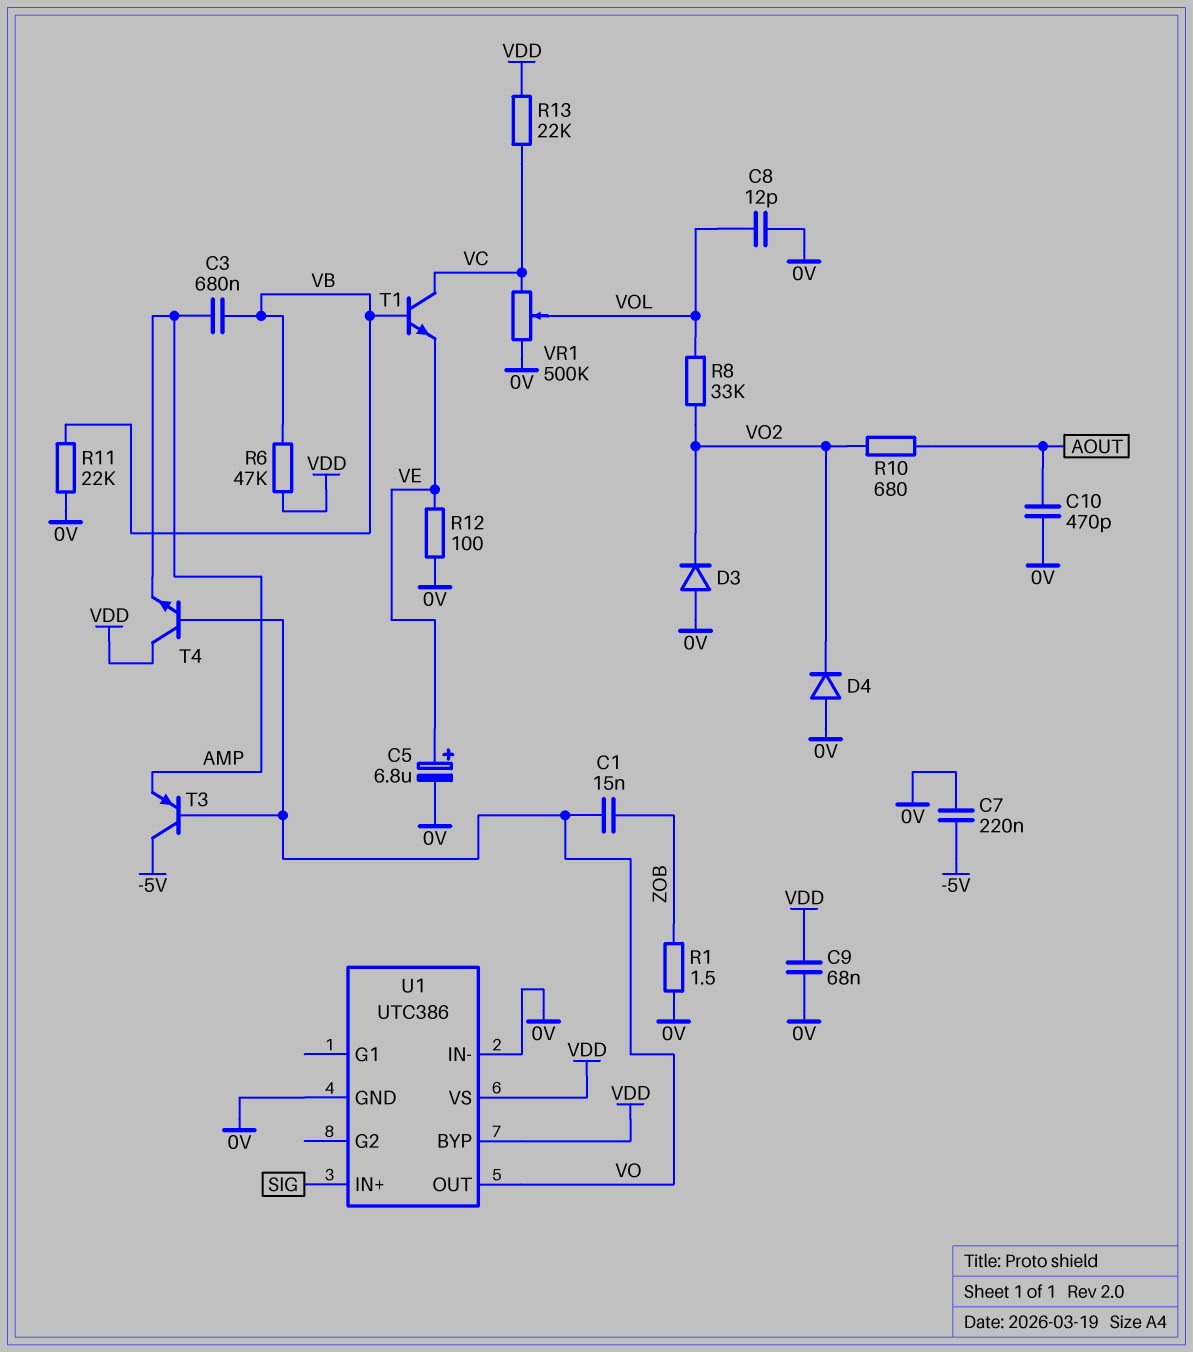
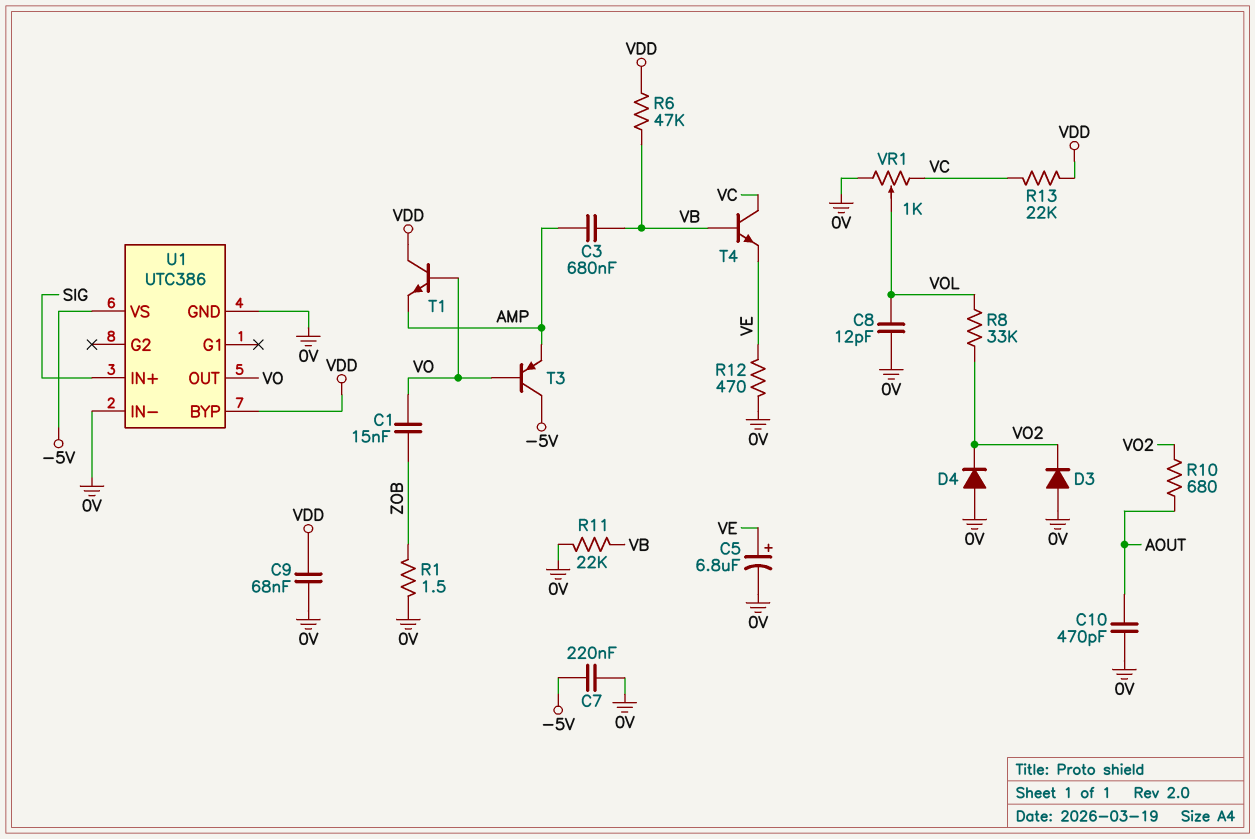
R12: 100 (0V, VE) -> 470 (0V, VE)
T1: NPN (B VB, C VC, E VE) -> NPN (B VO, C VDD, E AMP)
T4: NPN (B VO, C VDD, E AMP) -> NPN (B VB, C VC, E VE)
U1 pin VS: VDD -> -5V
VR1: 500k (0V, VC, wiper VOL) -> 1k (0V, VC, wiper VOL)

